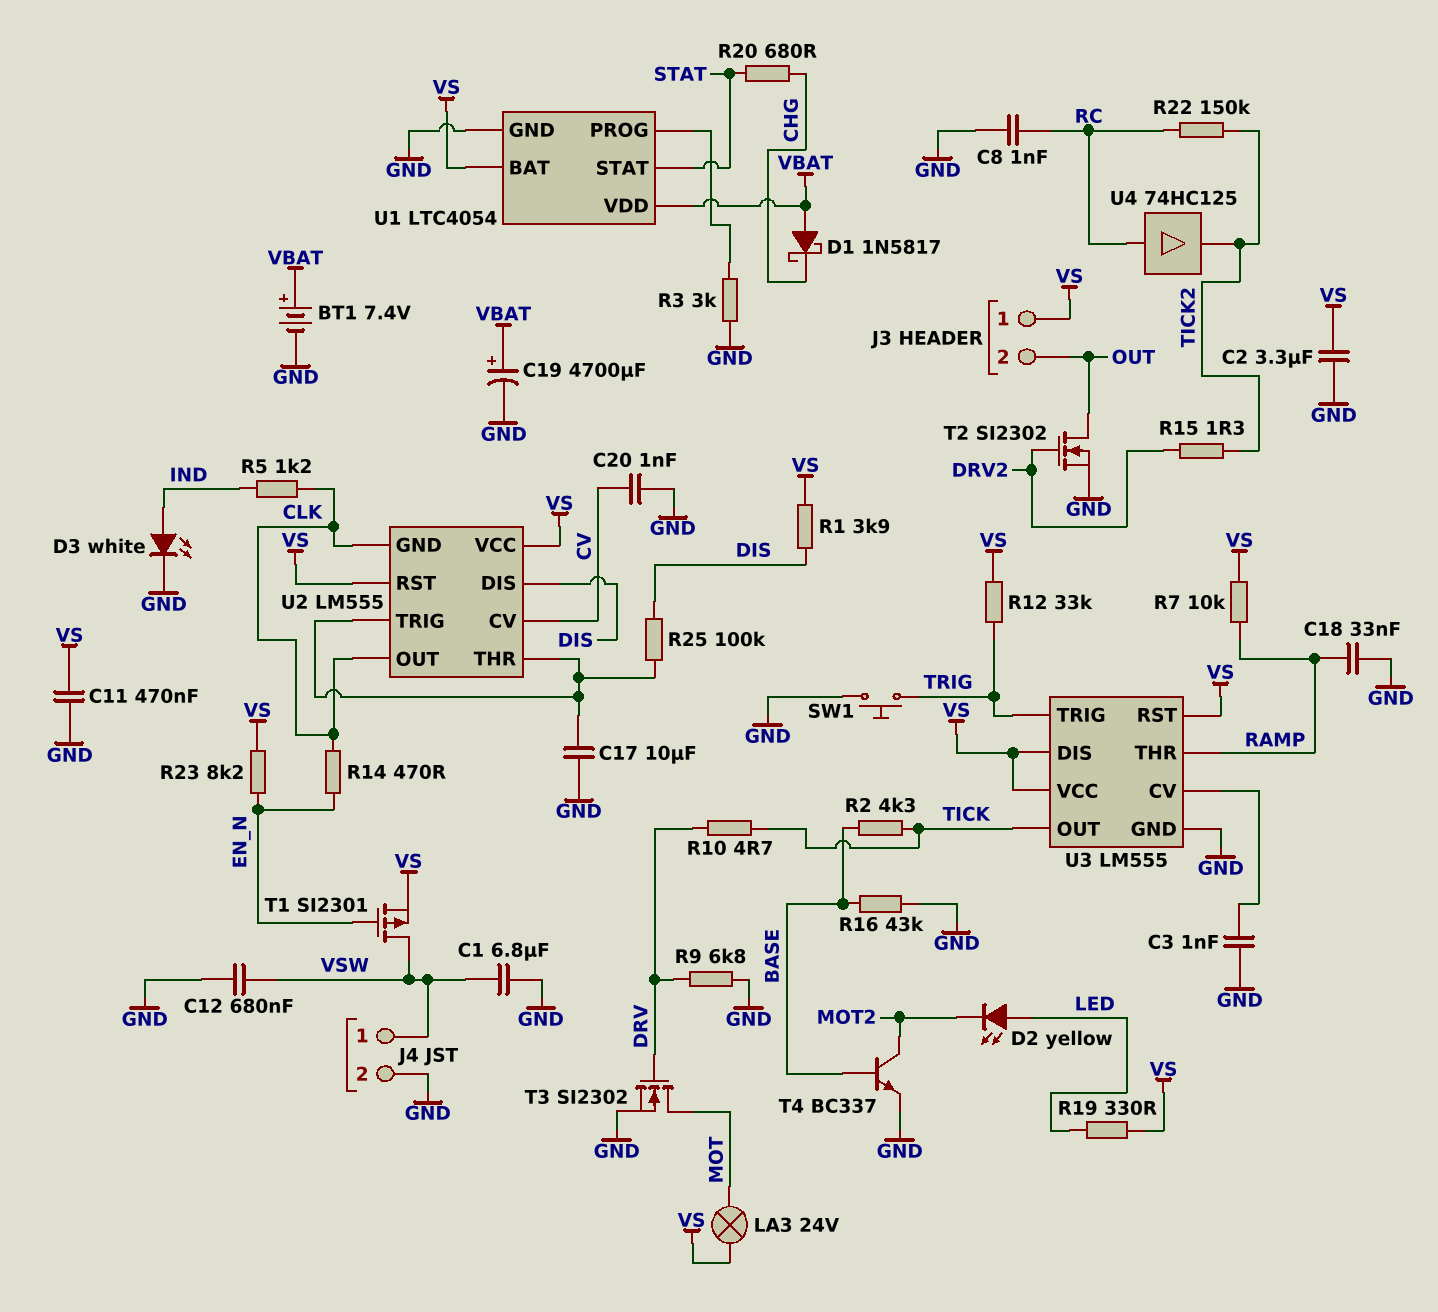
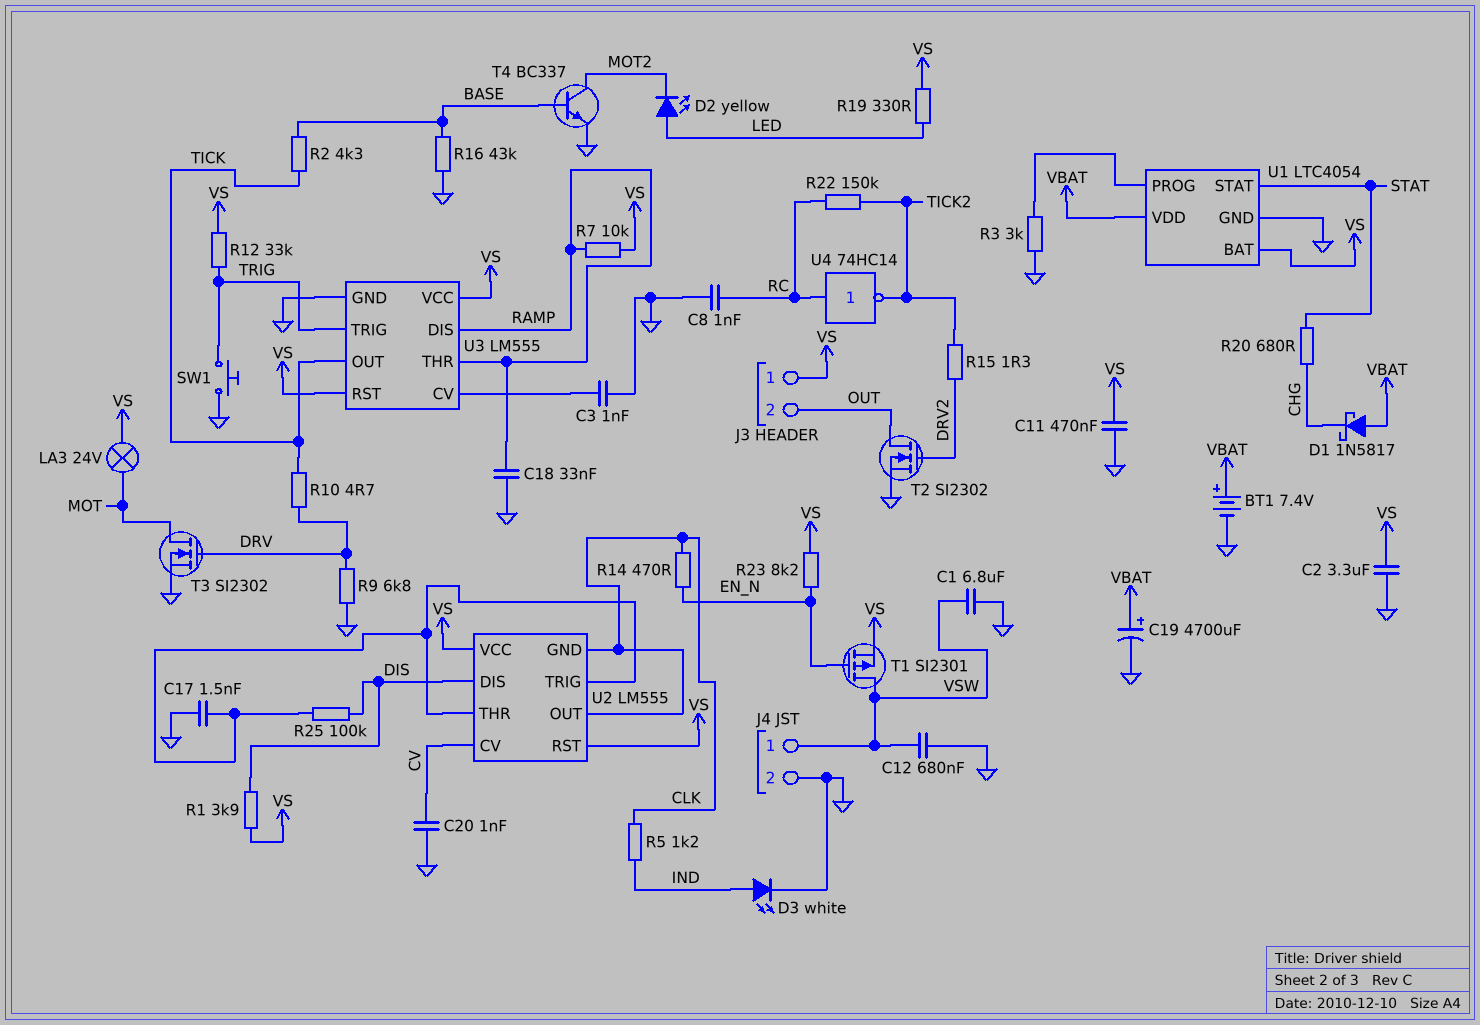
C17: 10uF (GND, U2/THR) -> 1.5nF (GND, U2/THR)
U3 pin DIS: VS -> RAMP
U4: buffer 74HC125 (in RC, out TICK2) -> NOT 74HC14 (in RC, out TICK2)

